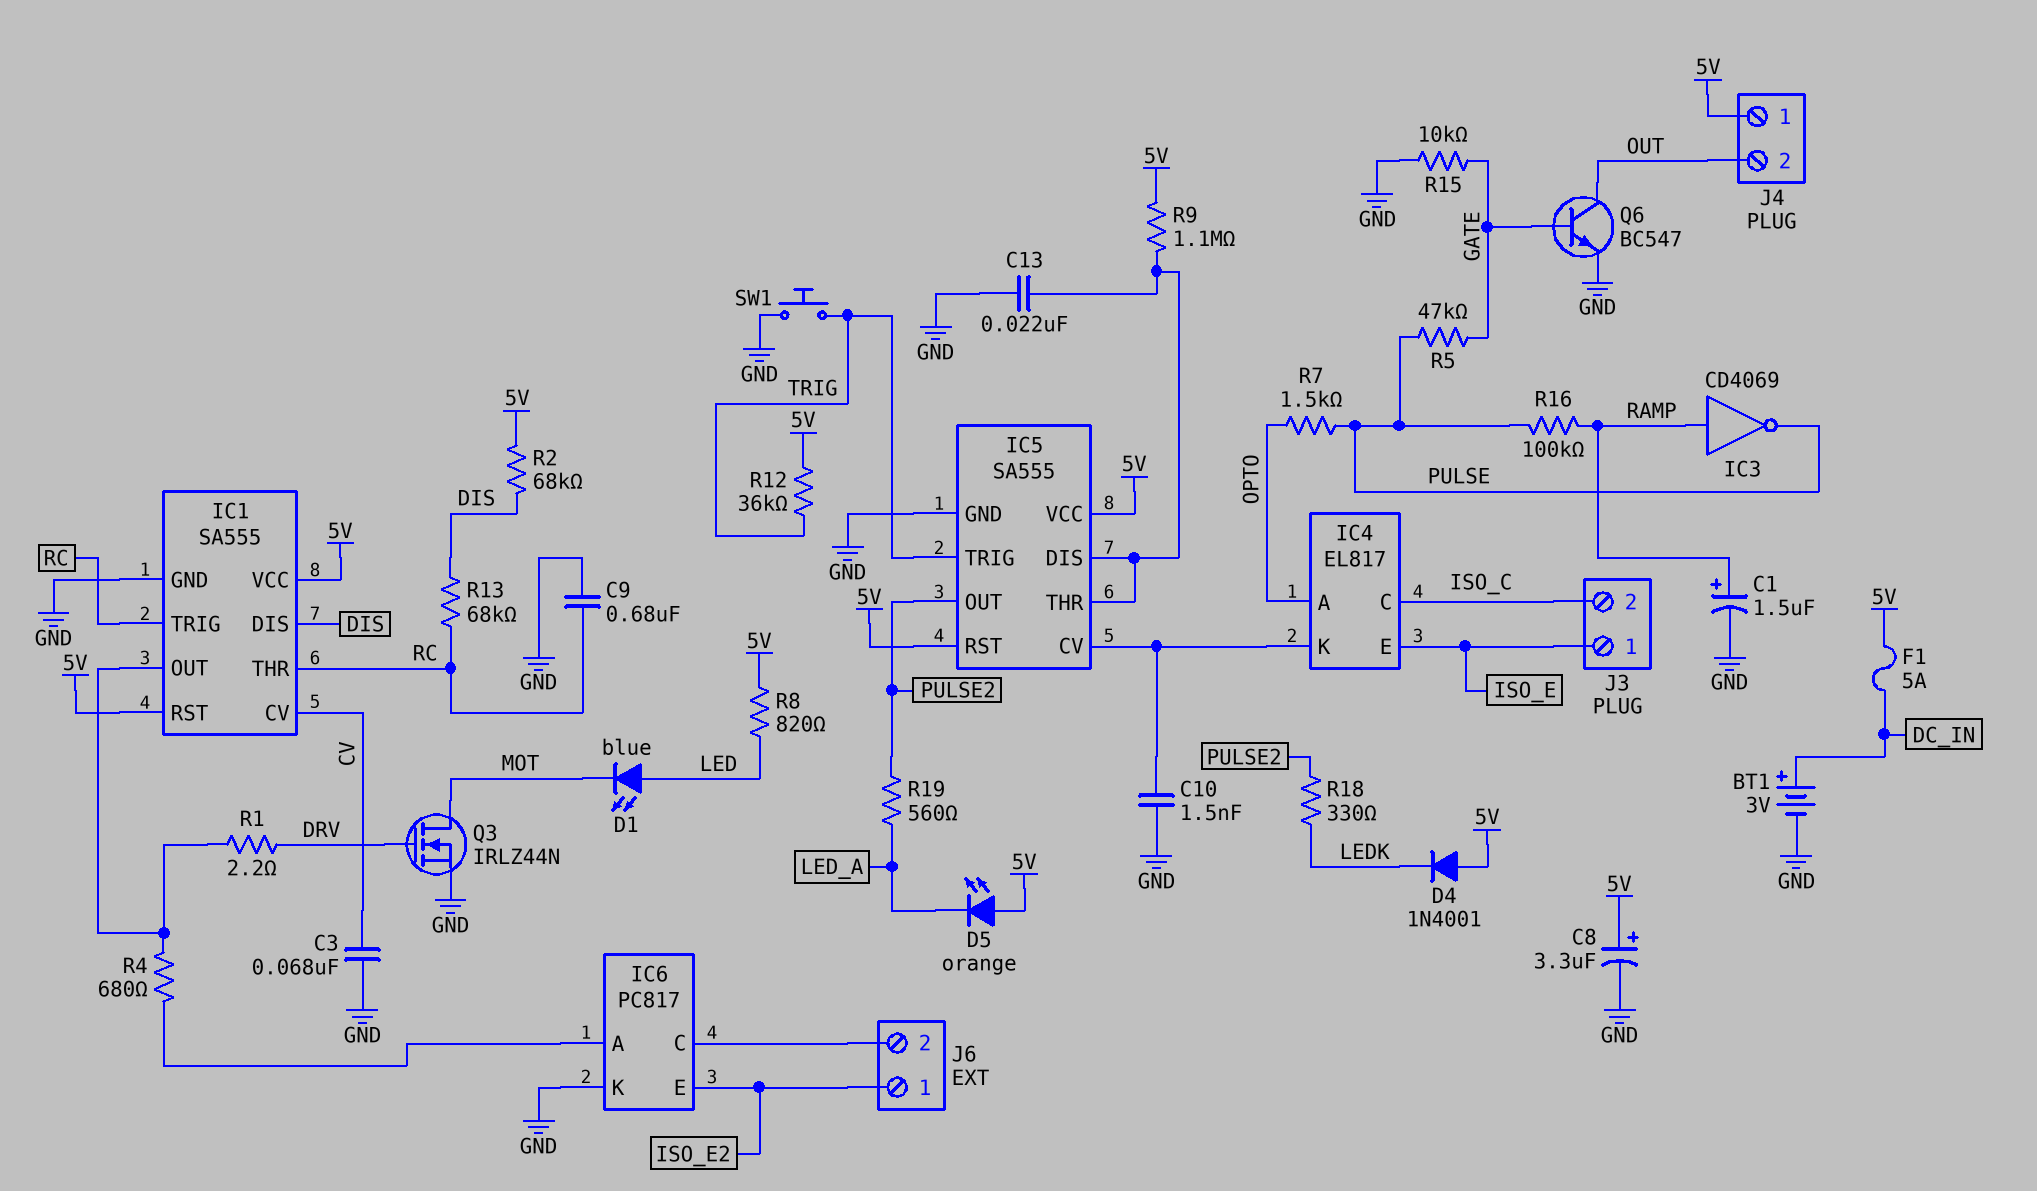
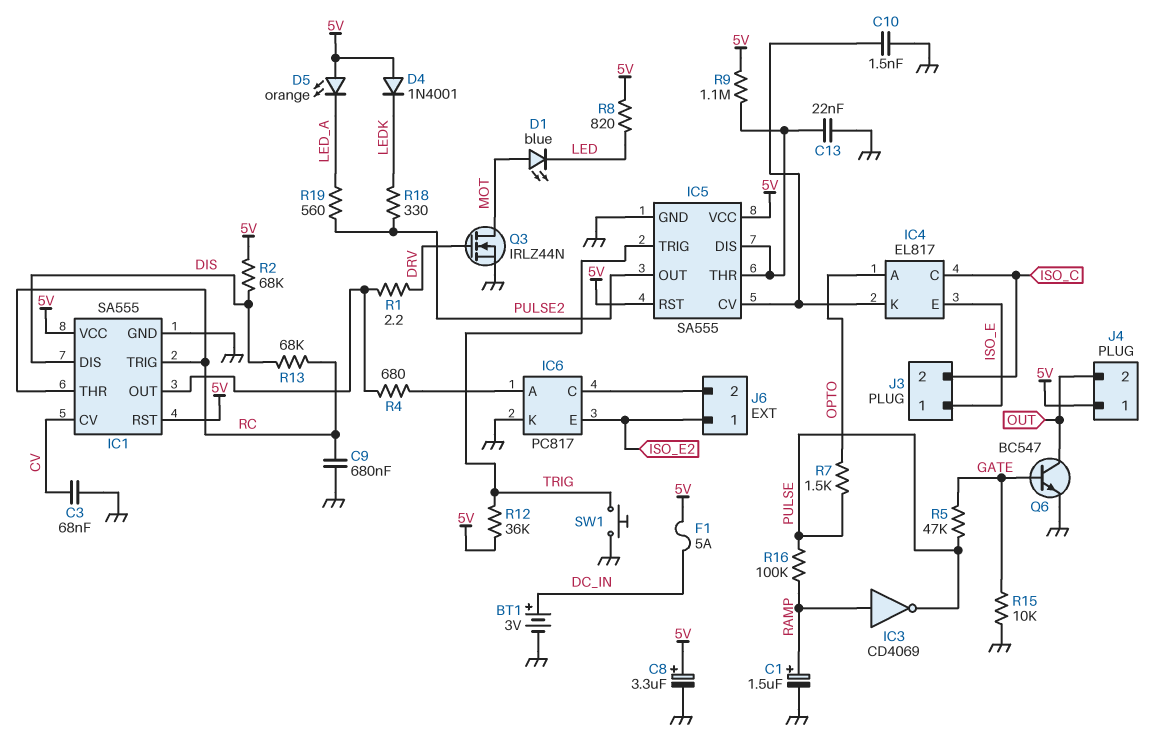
D1: LED blue (A LED, K MOT) -> LED blue (A MOT, K LED)

